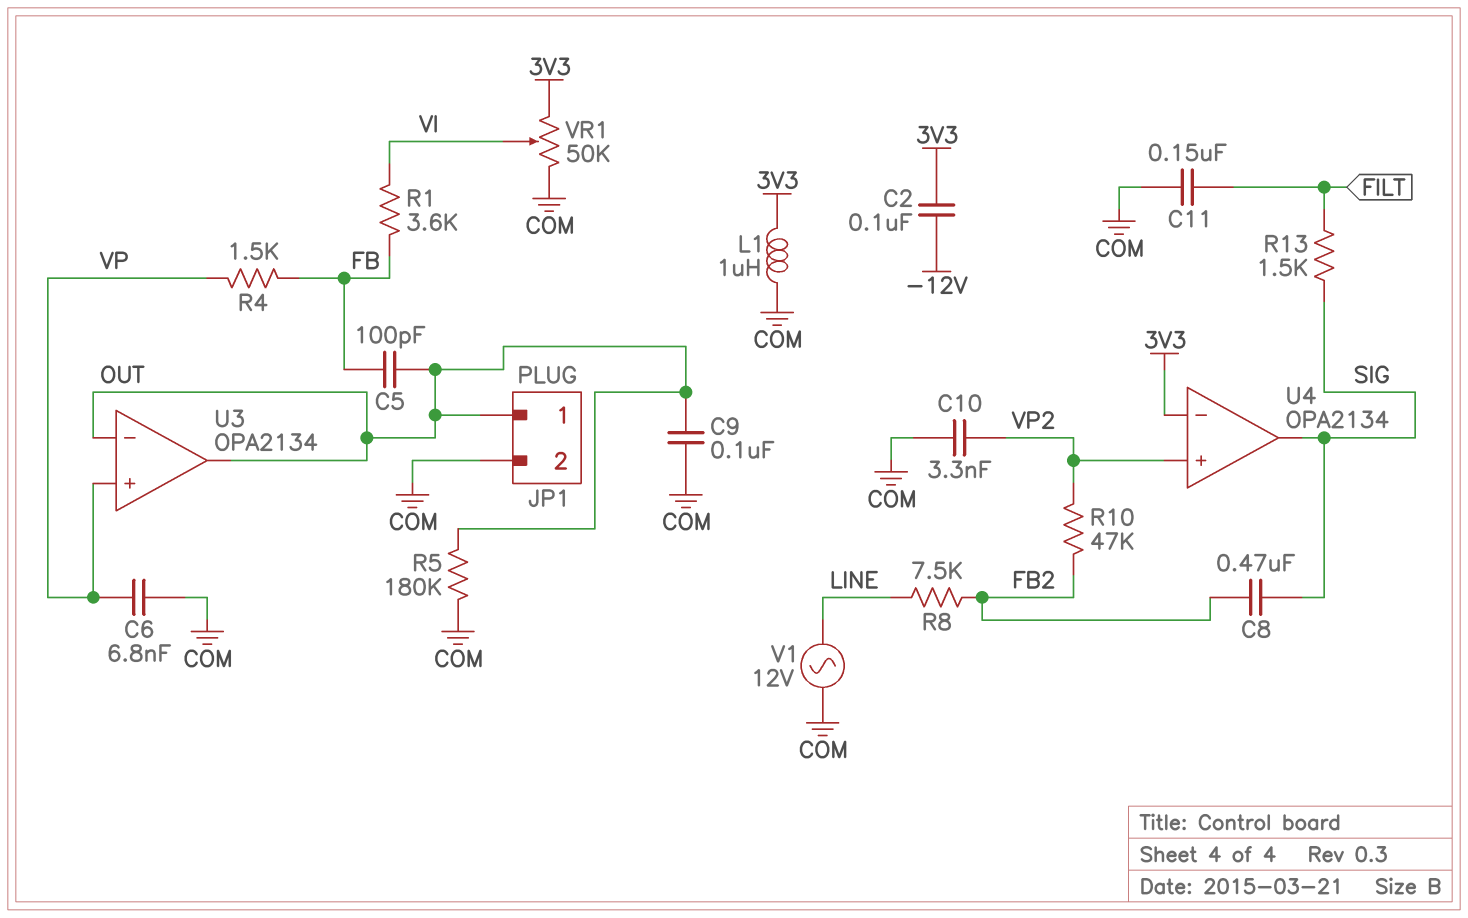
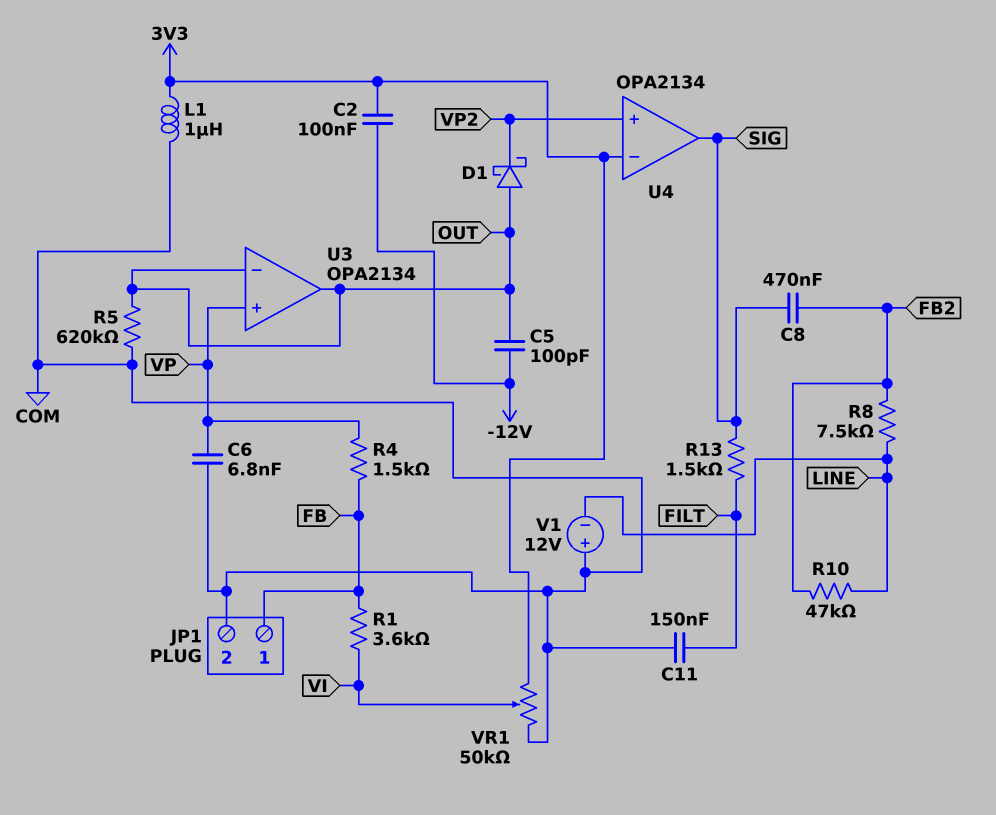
C5: 100pF (FB, OUT) -> 100pF (-12V, OUT)
C9: 100nF (COM, OUT) -> none
C10: 3.3nF (COM, VP2) -> none
D1: none -> schottky (A OUT, K VP2)
JP1 pin 1: OUT -> FB
R5: 180k (COM, OUT) -> 620k (COM, OUT)
R10: 47k (FB2, VP2) -> 47k (FB2, LINE)
V1: AC 12V (COM, LINE) -> 12V (plus COM, minus LINE)

